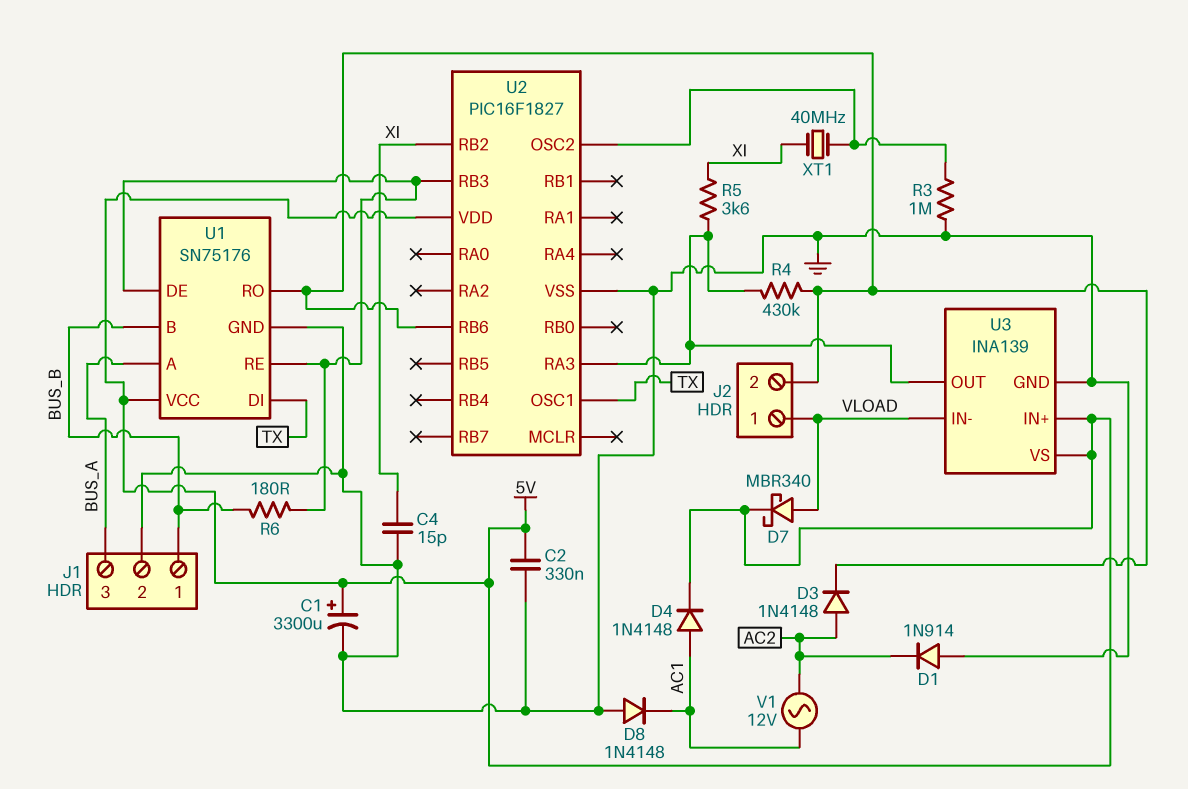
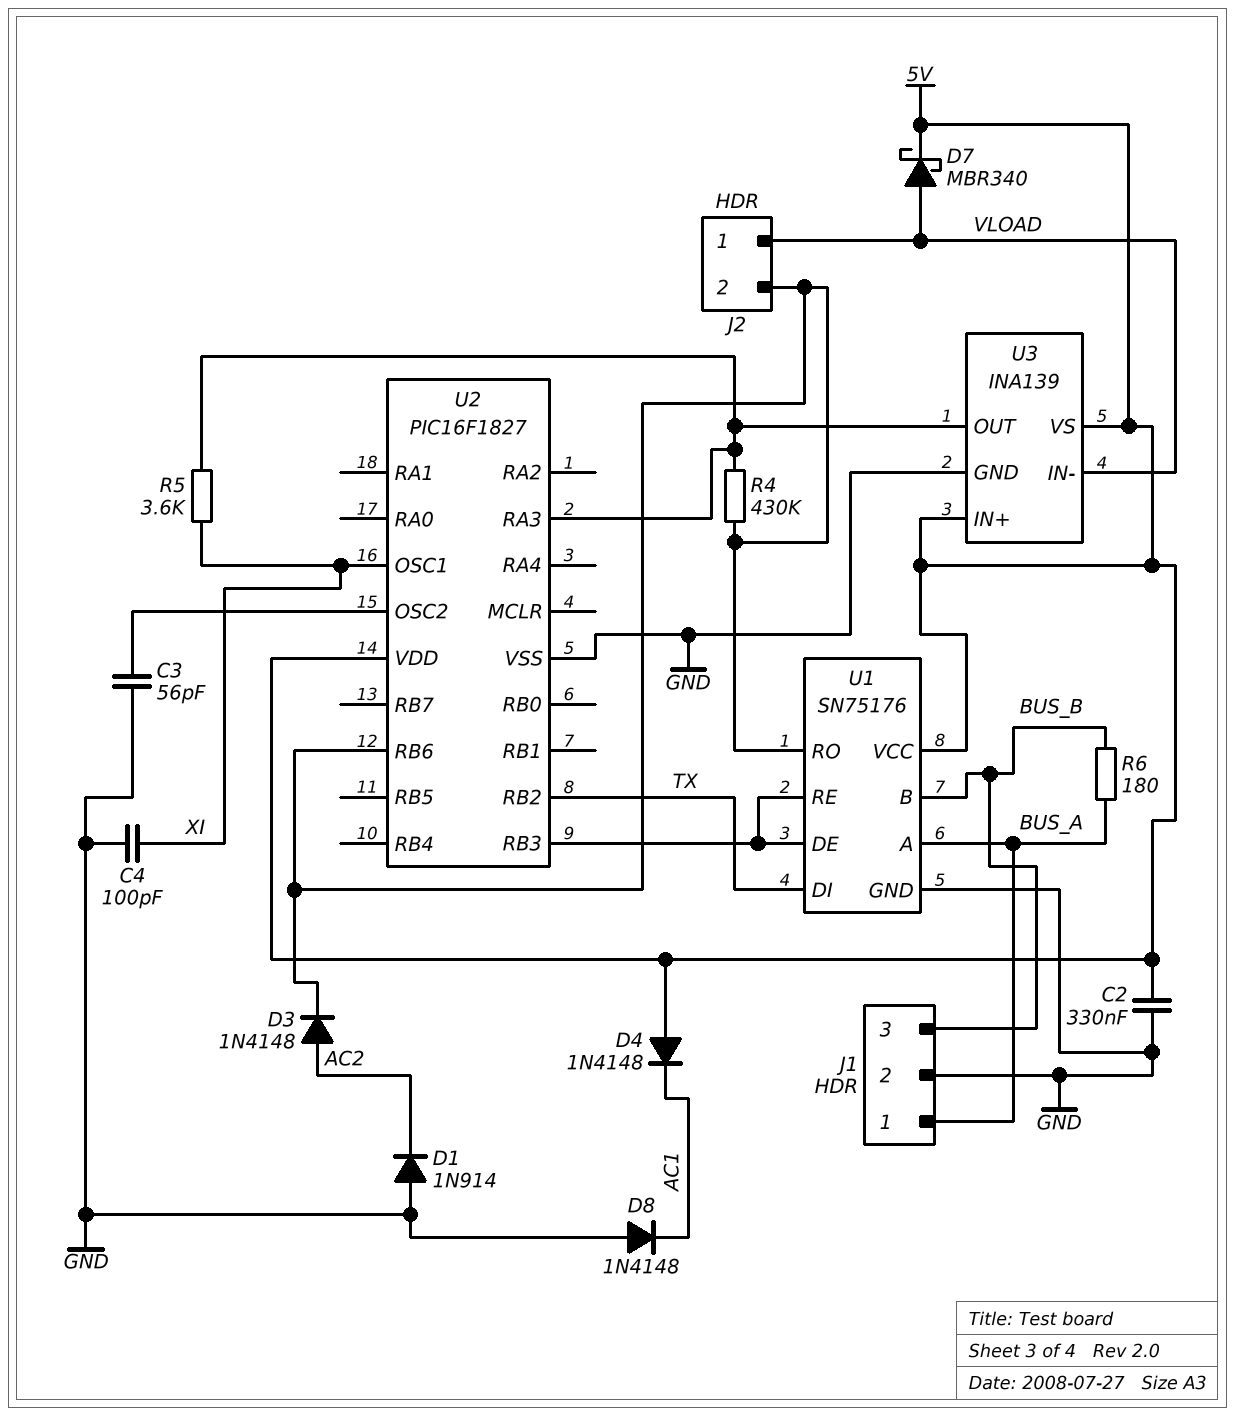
C1: 3300uF (plus 5V, minus GND) -> none
C3: none -> 56pF (GND, U2/OSC2)
C4: 15pF (GND, XI) -> 100pF (GND, XI)
D4: diode 1N4148 (A AC1, K 5V) -> diode 1N4148 (A 5V, K AC1)
J1 pin 1: BUS_B -> BUS_A
J1 pin 3: BUS_A -> BUS_B
R3: 1M (GND, U2/OSC2) -> none
R6: 180 (BUS_B, U1/DE) -> 180 (BUS_A, BUS_B)
U2 pin OSC1: TX -> XI
U2 pin RB2: XI -> TX
V1: AC 12V (AC1, AC2) -> none
XT1: 40MHz (U2/OSC2, XI) -> none

